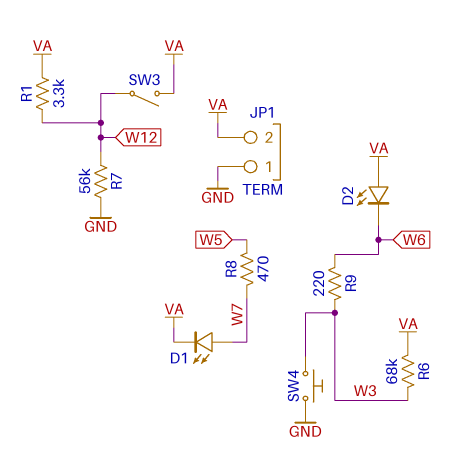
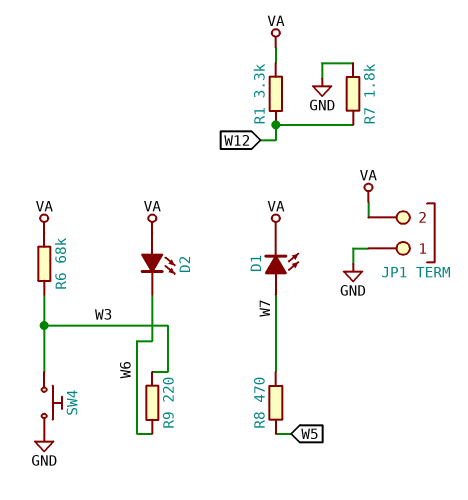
R7: 56k (GND, W12) -> 1.8k (GND, W12)
SW3: switch (VA, W12) -> none

